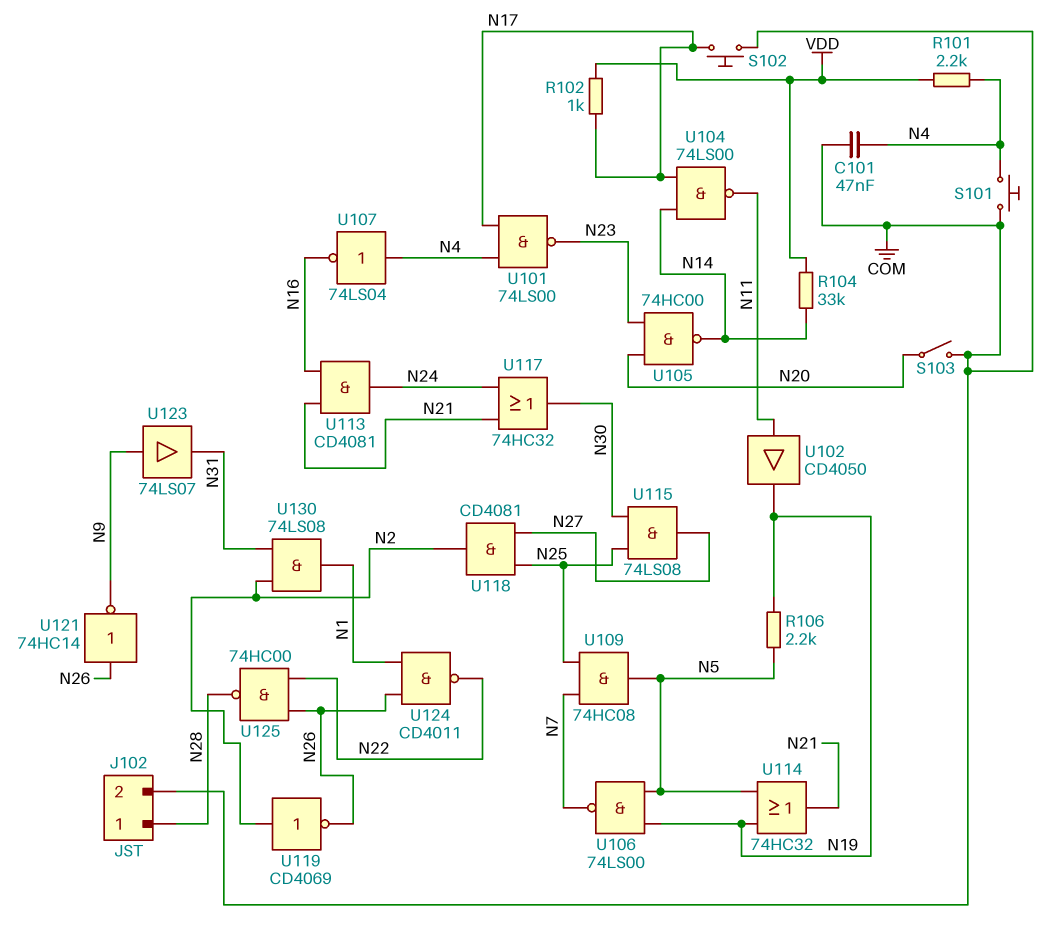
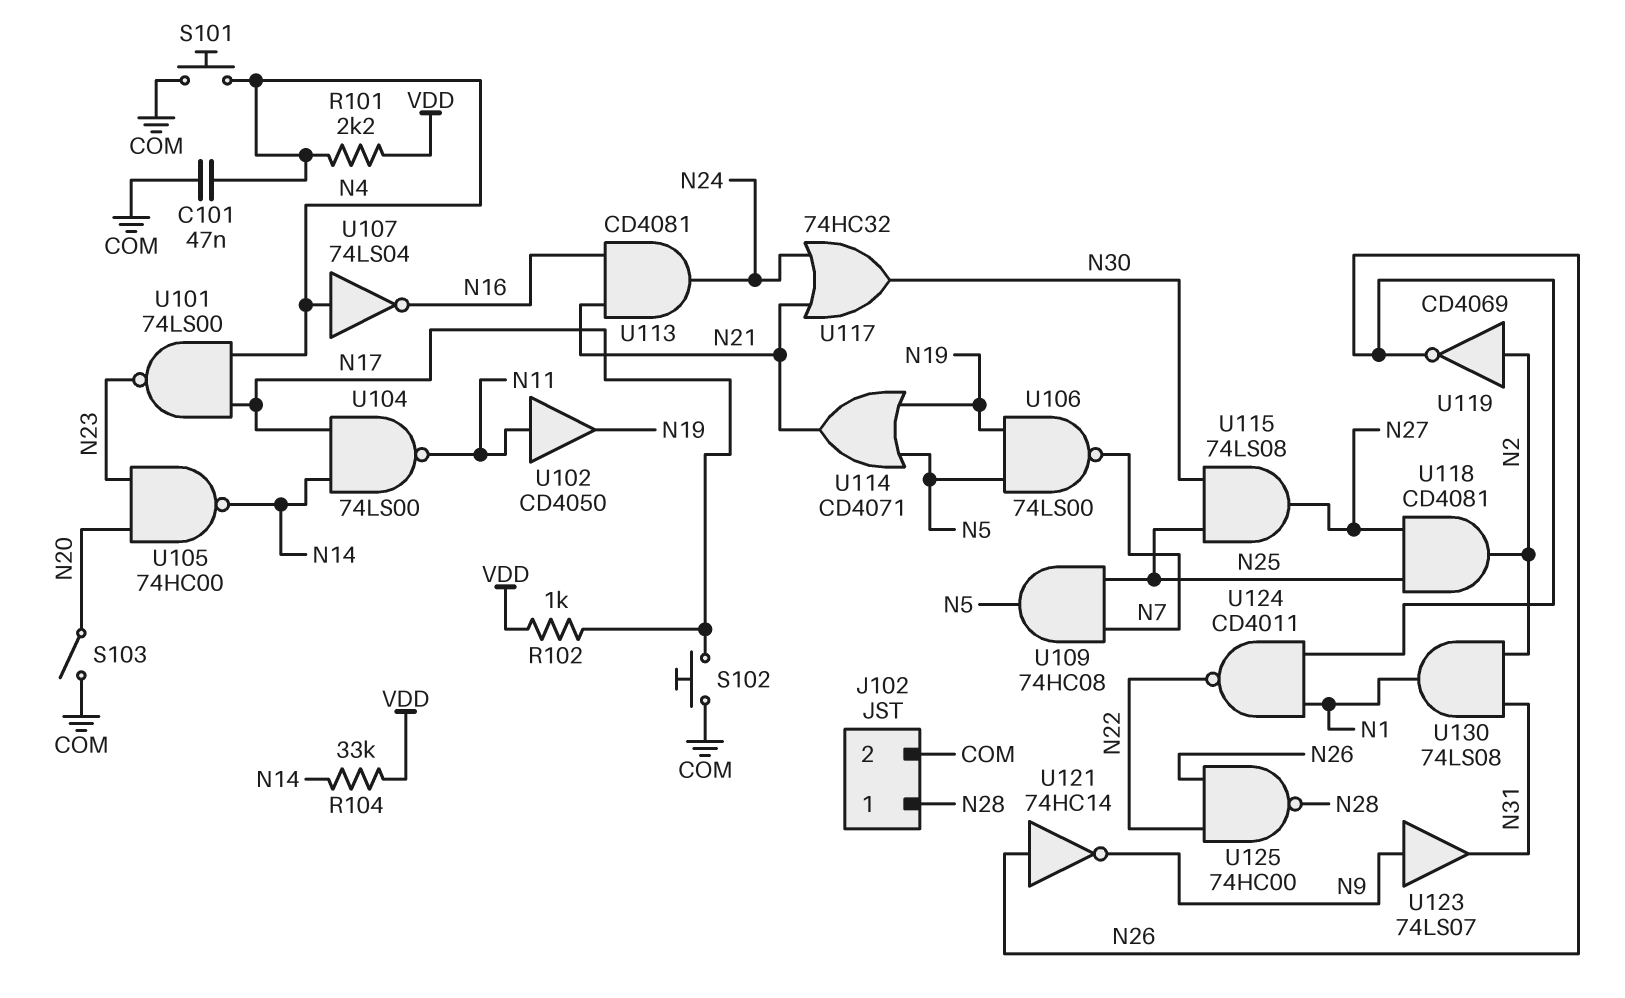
R106: 2.2k (N5, N19) -> none
U114: OR 74HC32 (in N5, in N19, out N21) -> OR CD4071 (in N5, in N19, out N21)

